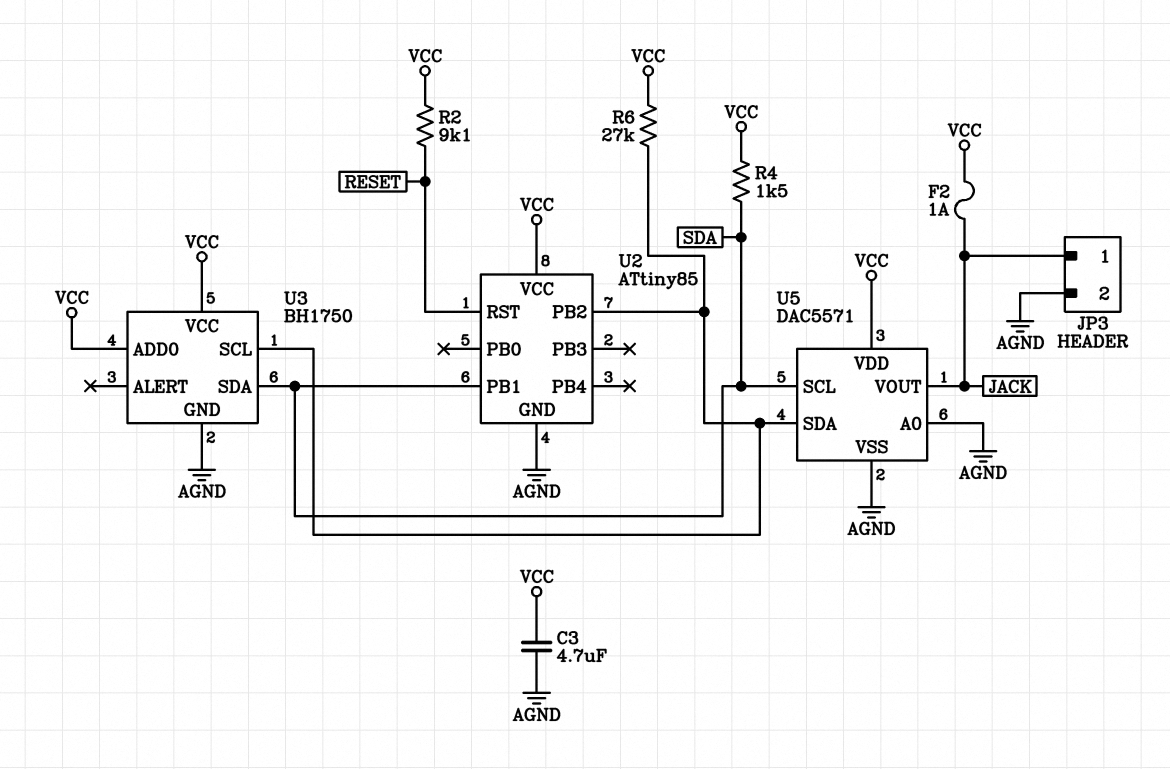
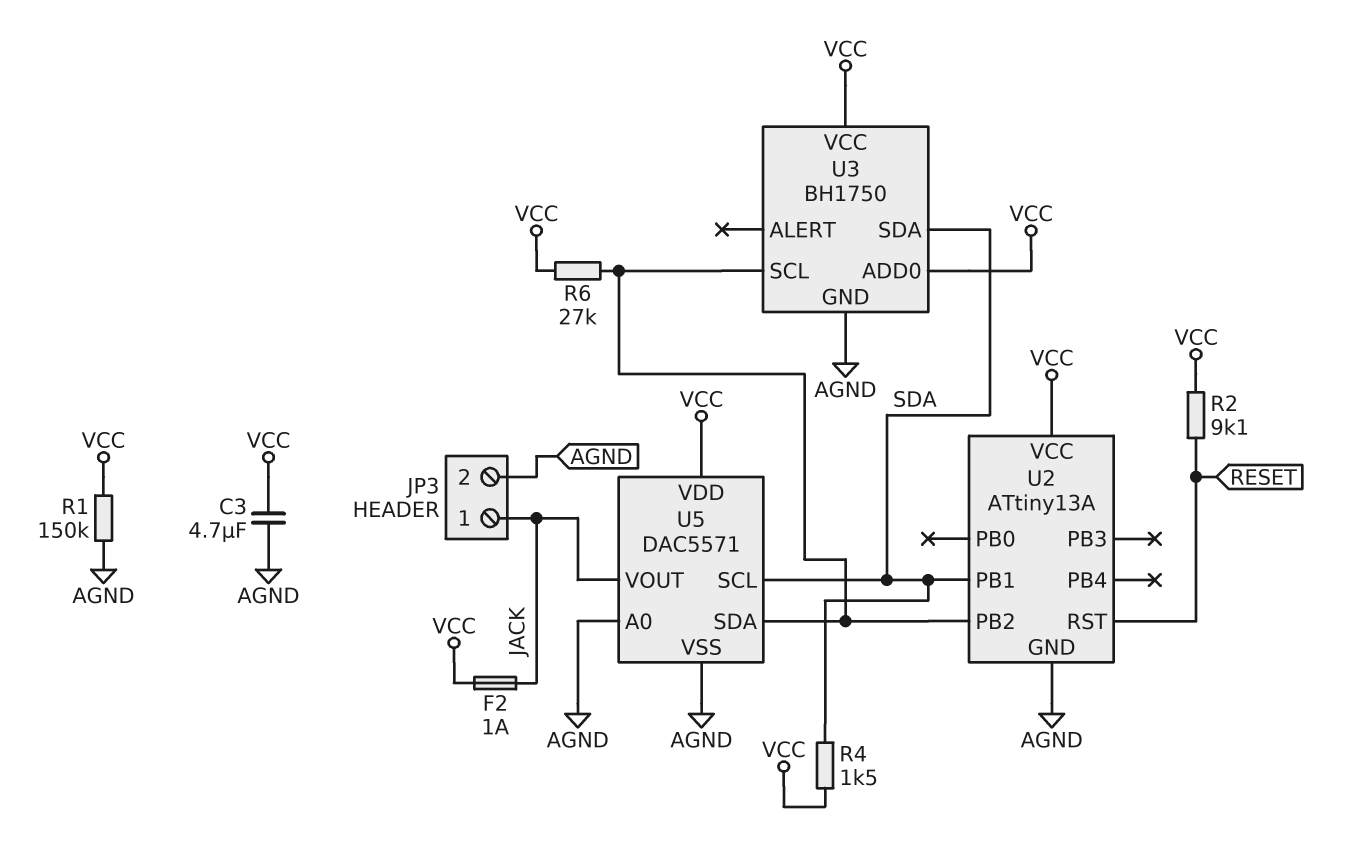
R1: none -> 150k (AGND, VCC)
U2: ATtiny85 -> ATtiny13A

